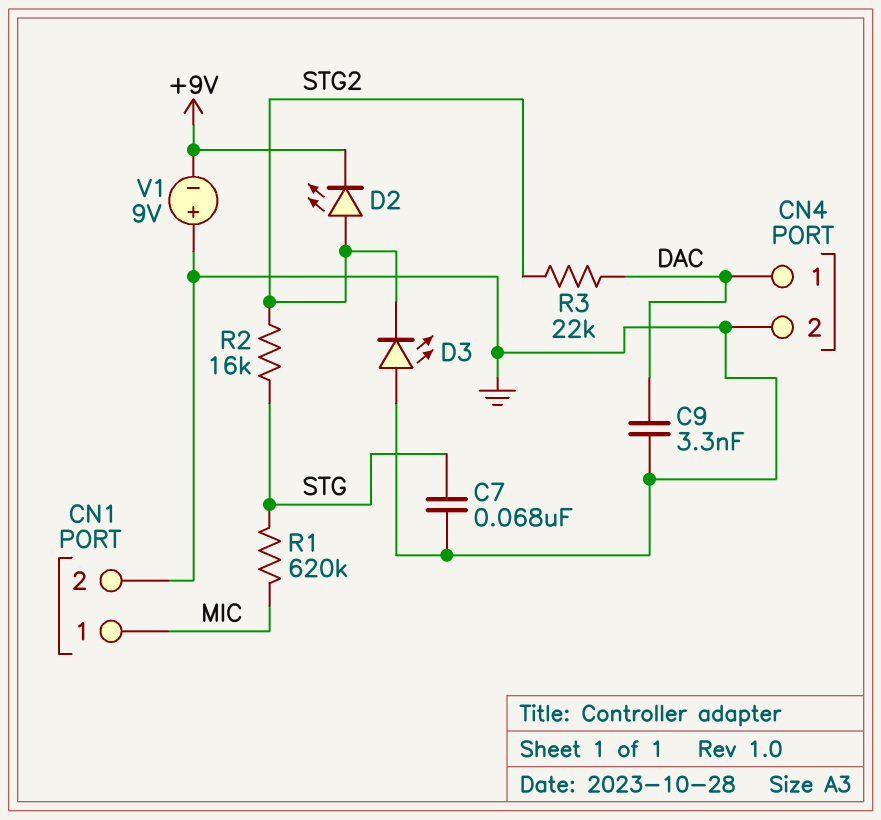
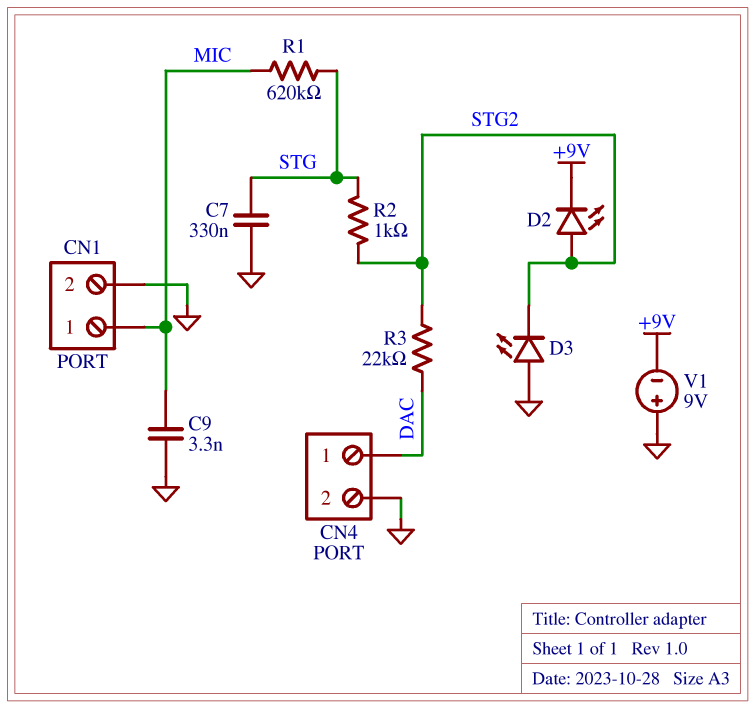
C7: 68nF (GND, STG) -> 330nF (GND, STG)
C9: 3.3nF (DAC, GND) -> 3.3nF (GND, MIC)
R2: 16k (STG, STG2) -> 1k (STG, STG2)

